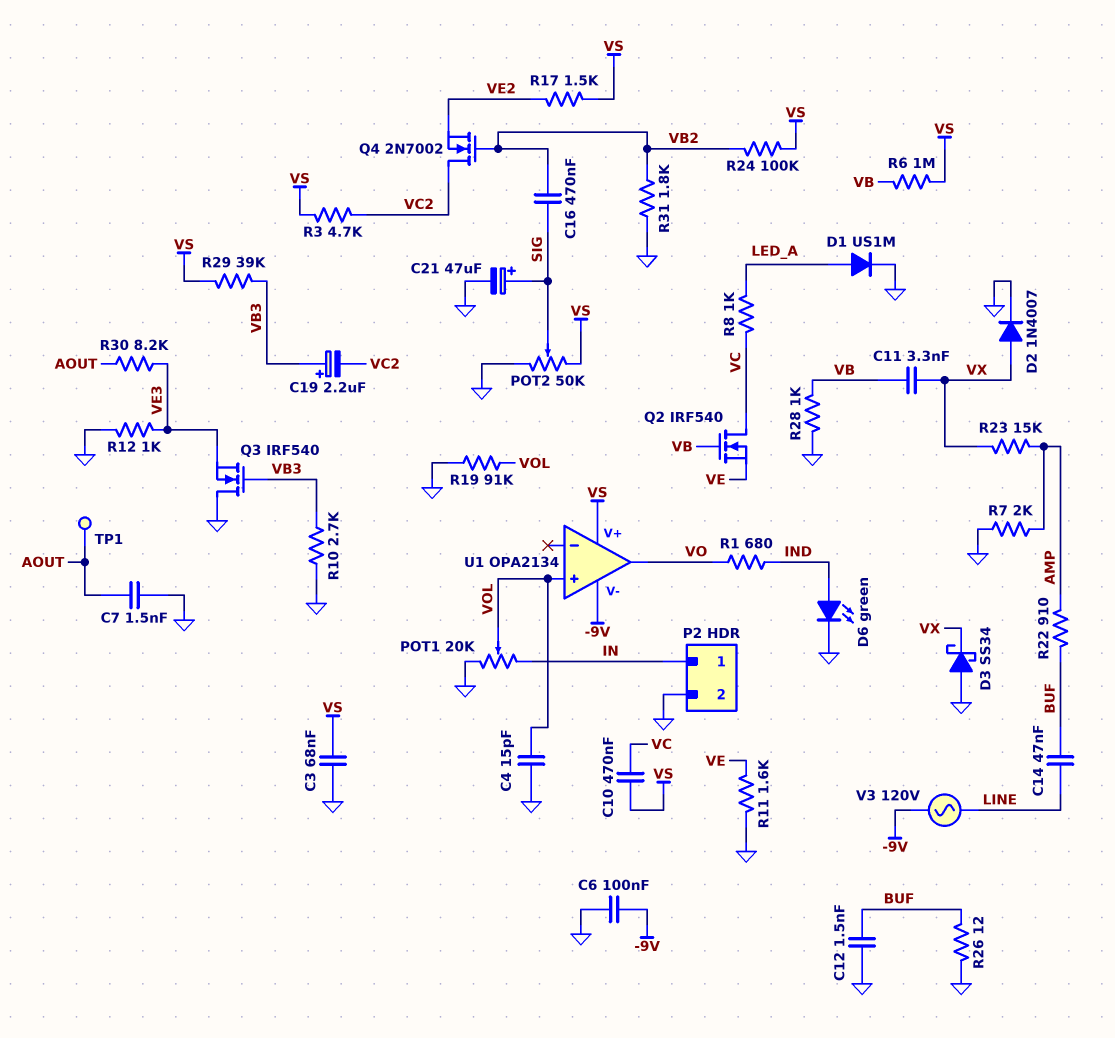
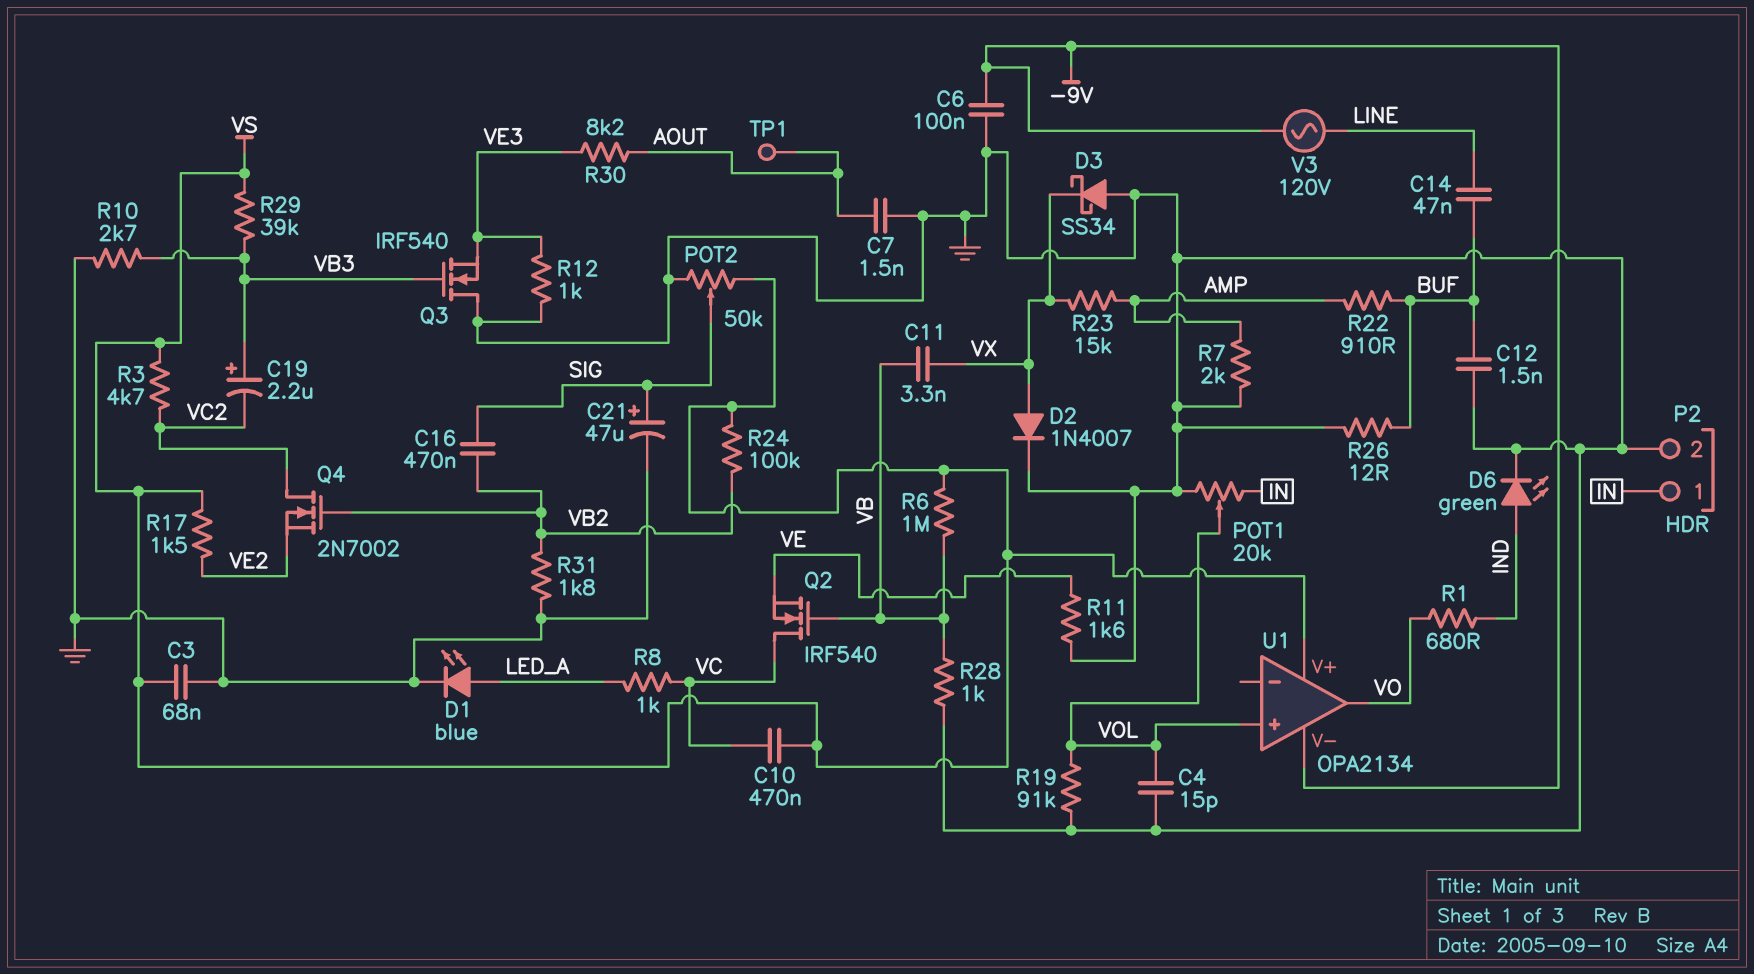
D1: diode US1M (A LED_A, K GND) -> LED blue (A LED_A, K GND)

